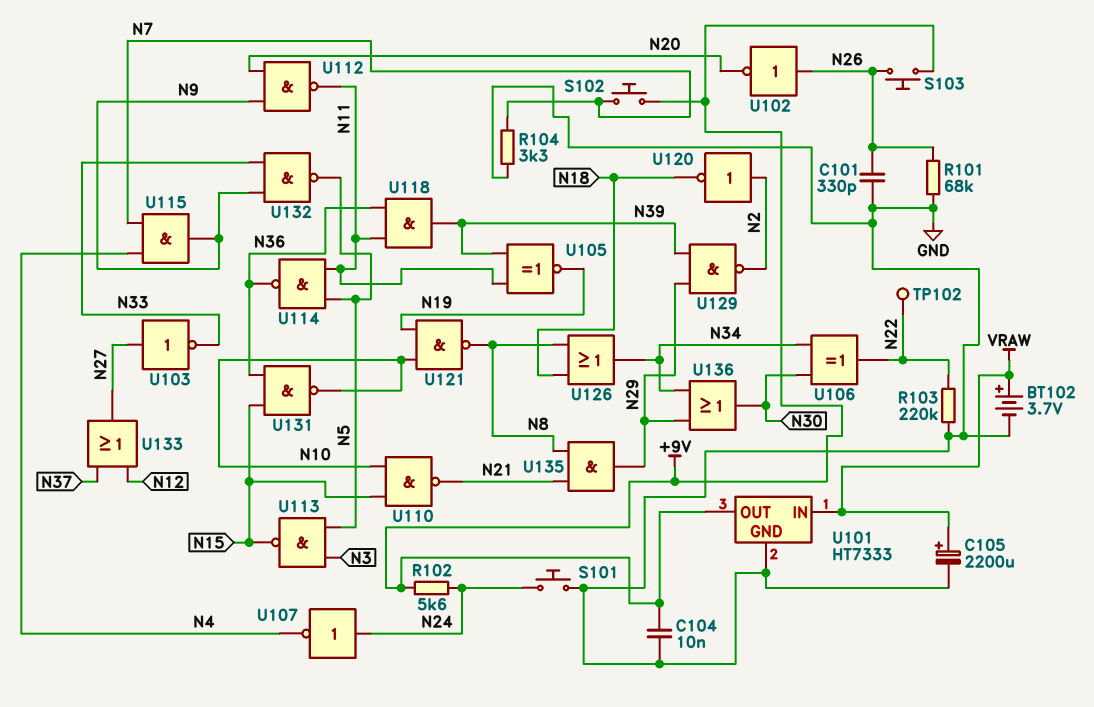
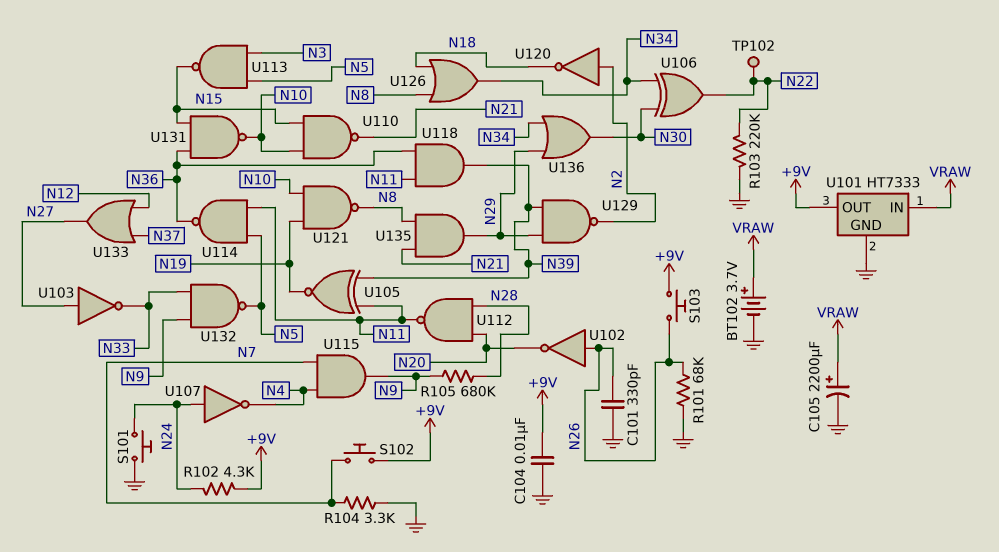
R102: 5.6k (+9V, N24) -> 4.3k (+9V, N24)
R105: none -> 680k (N9, N28)
U112: NAND (in N9, in N20, out N11) -> NAND (in N20, in N28, out N11)

